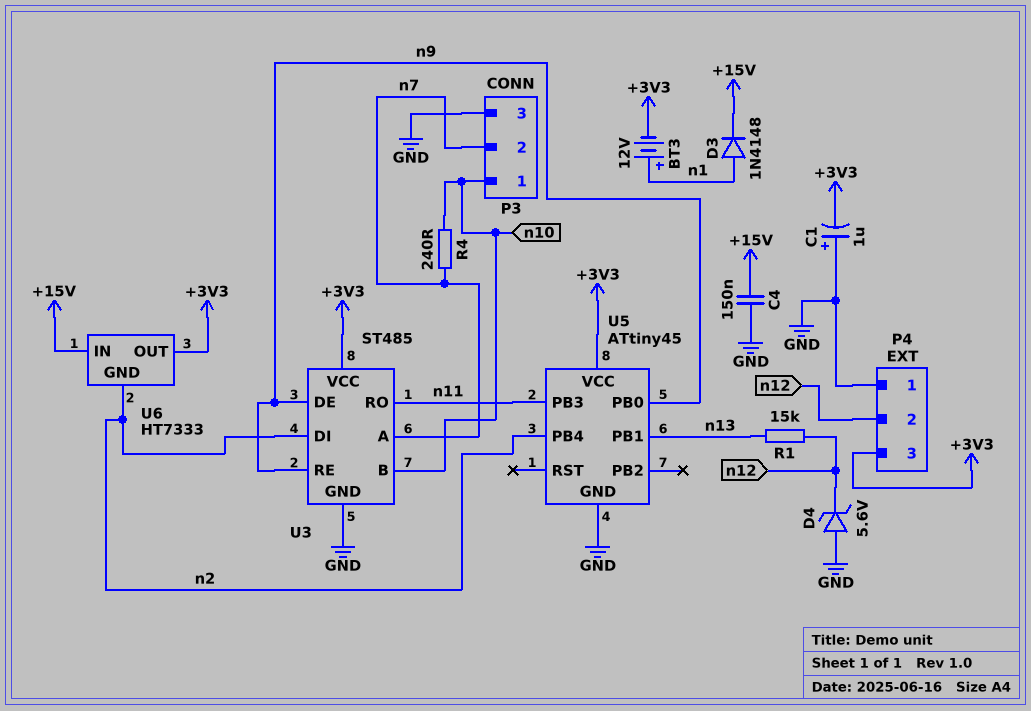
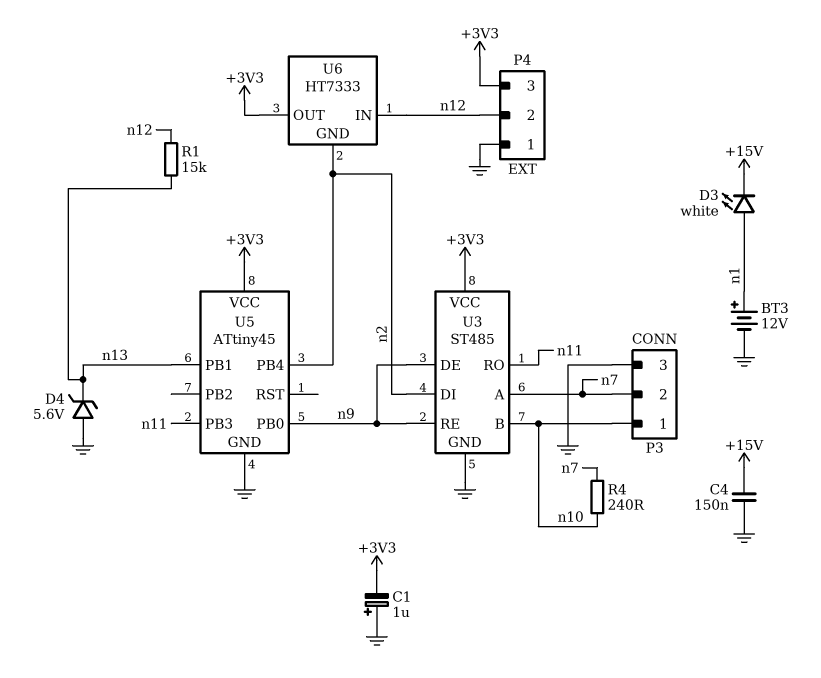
BT3: 12V (plus n1, minus +3V3) -> 12V (plus n1, minus GND)
D3: diode 1N4148 (A n1, K +15V) -> LED white (A n1, K +15V)
D4: zener 5.6V (A GND, K n12) -> zener 5.6V (A GND, K n13)
U6 pin IN: +15V -> n12

